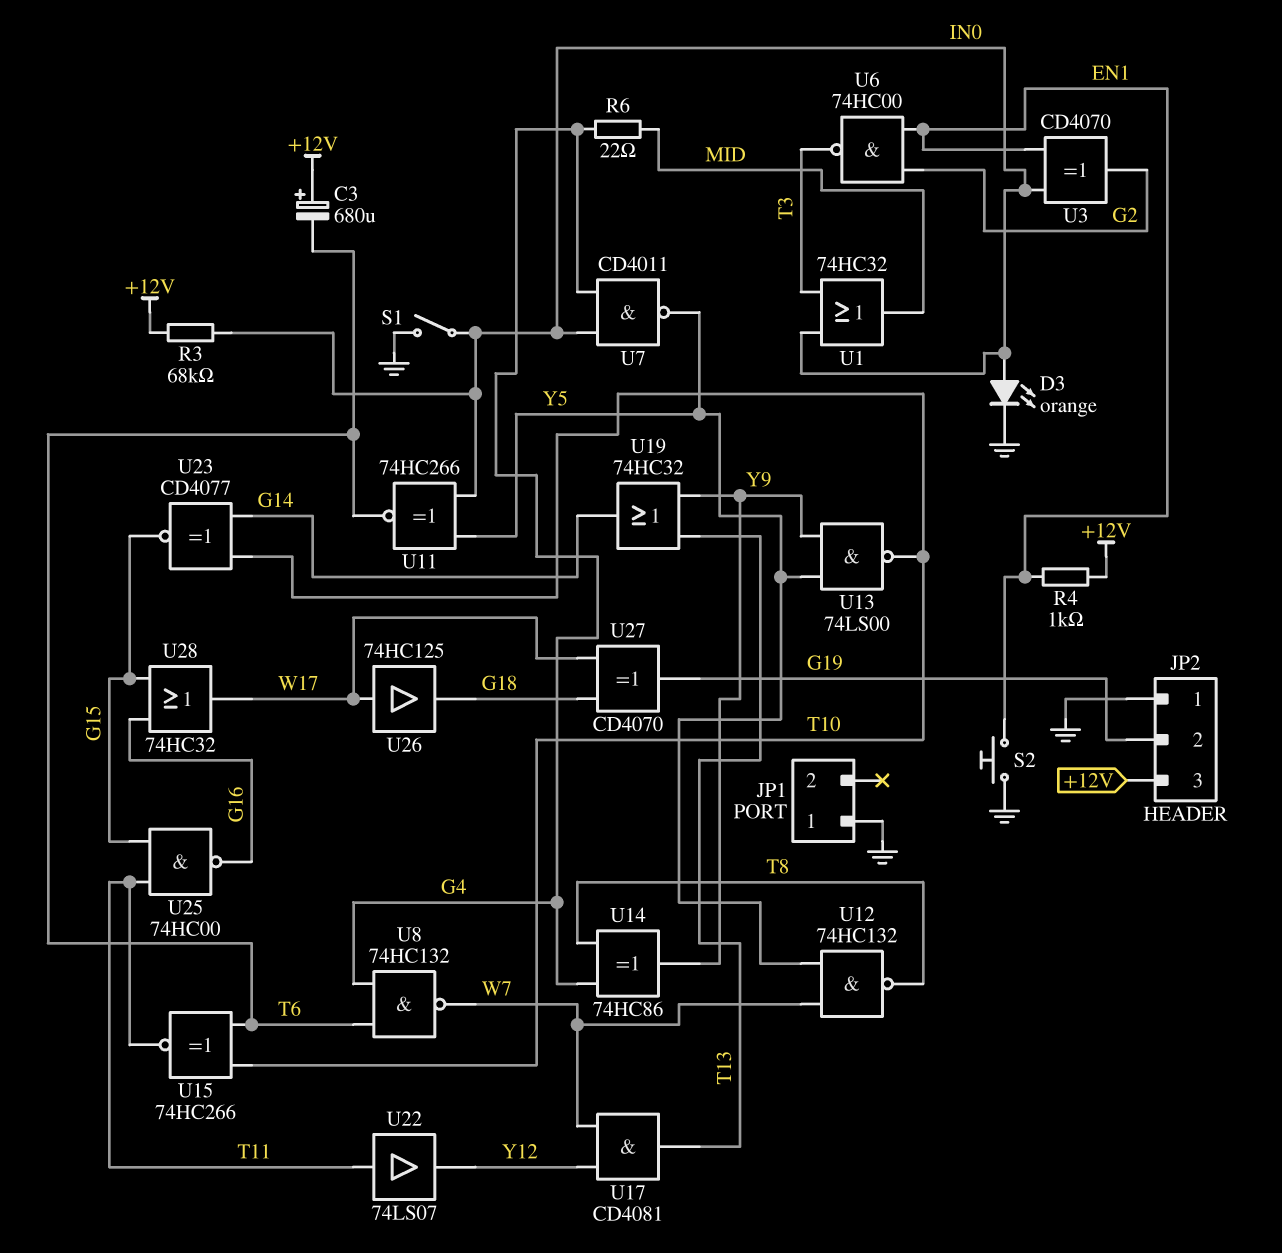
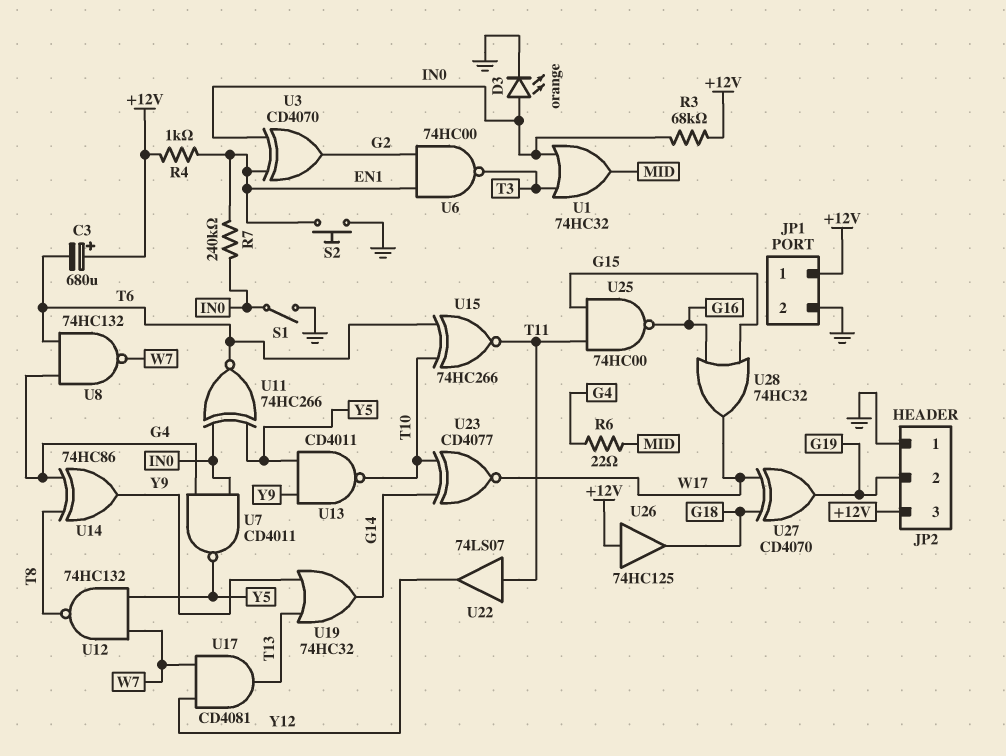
JP1 pin 1: GND -> +12V
JP1 pin 2: none -> GND
R7: none -> 240k (EN1, IN0)
U13: NAND 74LS00 (in Y5, in Y9, out T10) -> NAND CD4011 (in Y5, in Y9, out T10)
U23: XNOR CD4077 (in G14, in T10, out G15) -> XNOR CD4077 (in G14, in T10, out W17)
U26: buffer 74HC125 (in W17, out G18) -> buffer 74HC125 (in +12V, out G18)

